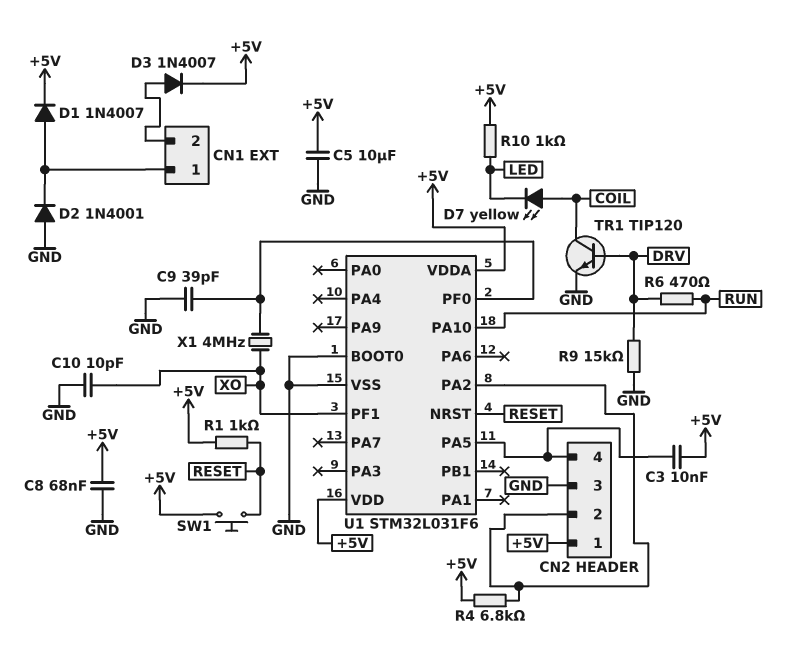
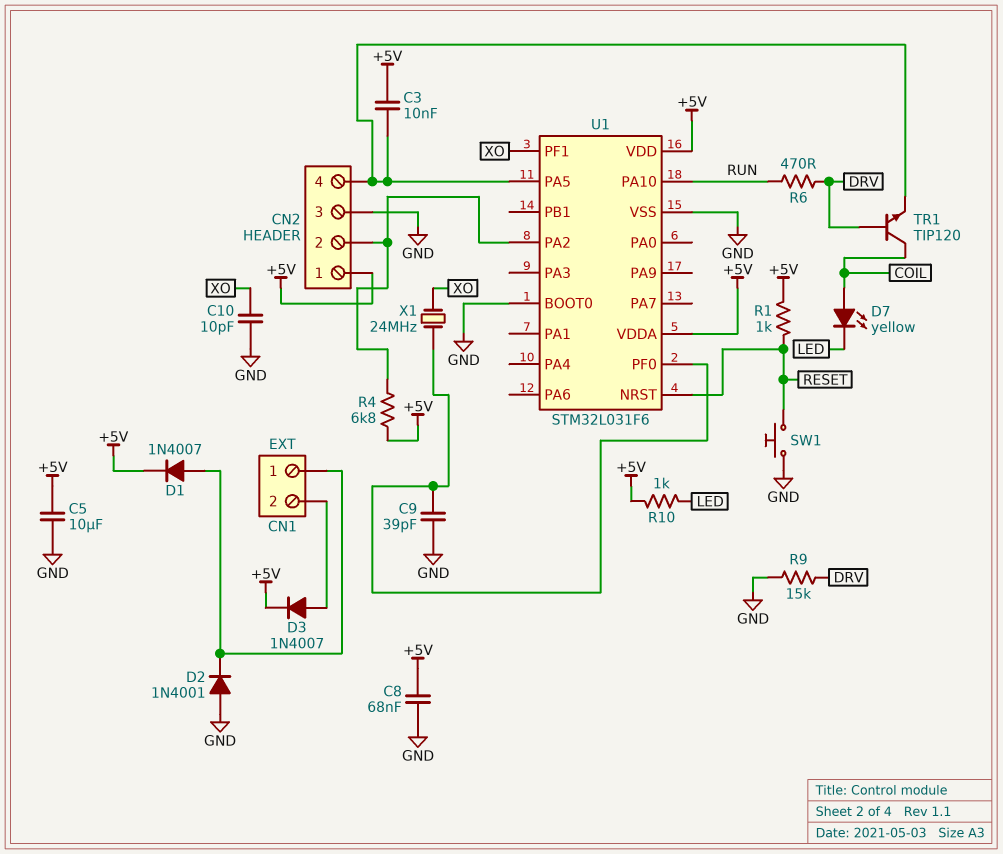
SW1: button (+5V, RESET) -> button (GND, RESET)
TR1: NPN TIP120 (B DRV, C COIL, E GND) -> NPN TIP120 (B DRV, C COIL, E CN2/4)
X1: 4MHz (U1/PF0, XO) -> 24MHz (U1/PF0, XO)

